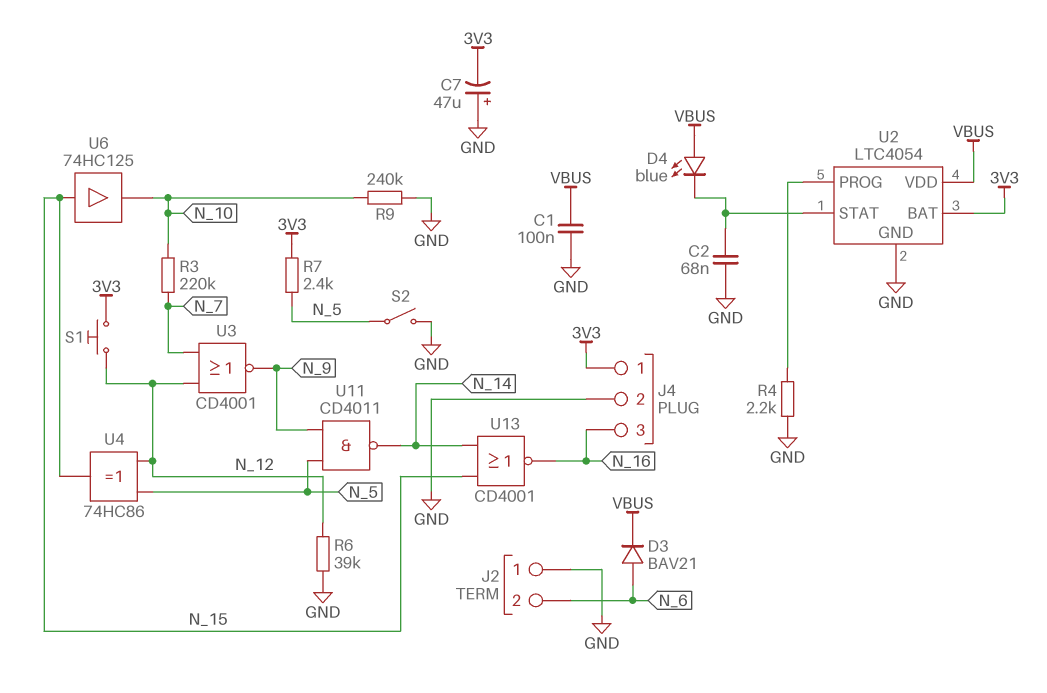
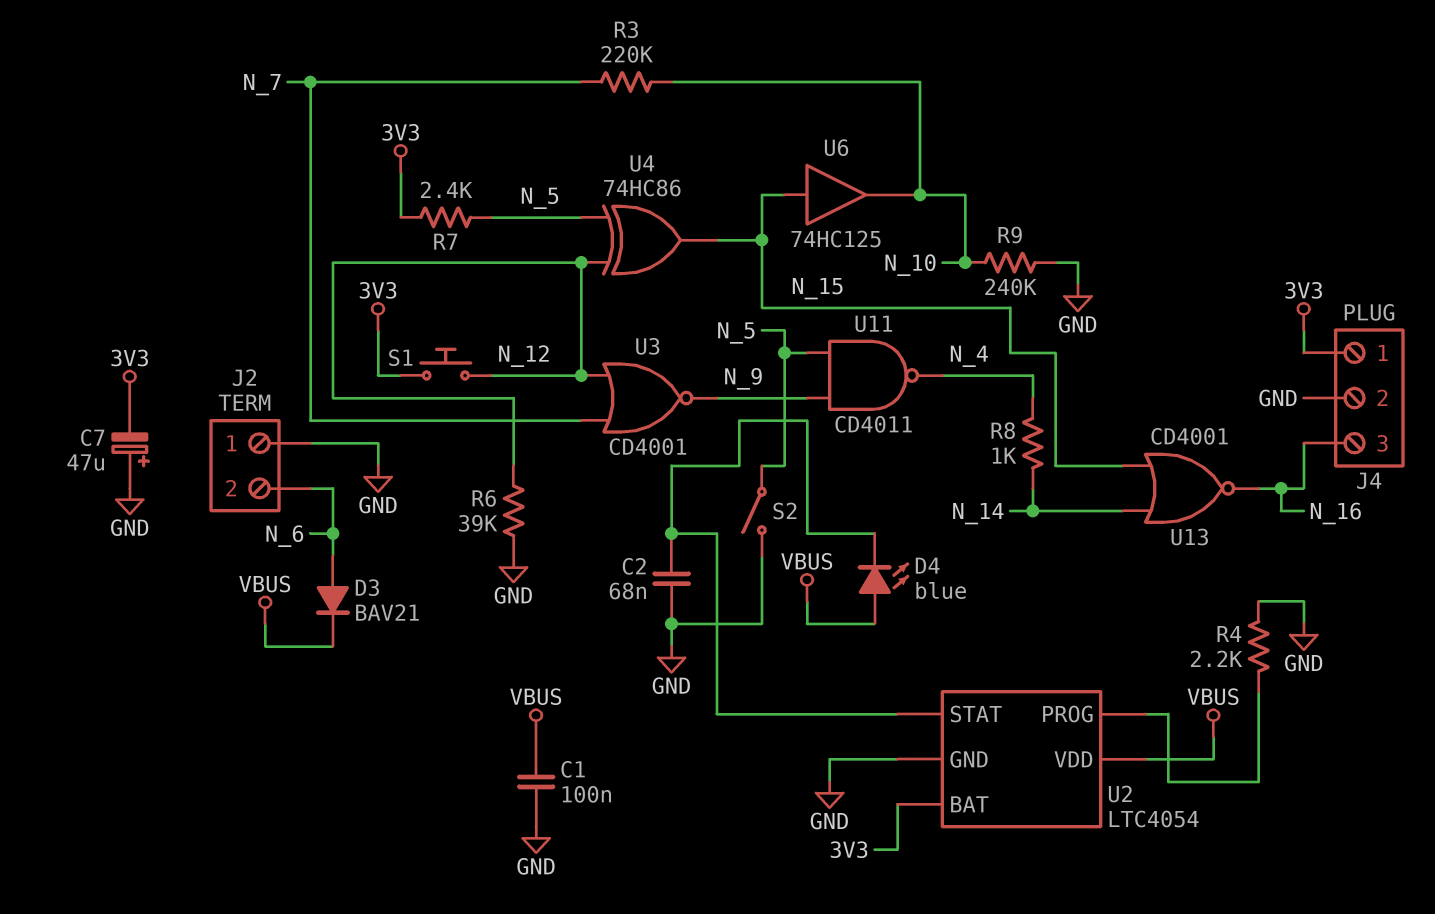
R8: none -> 1k (N_4, N_14)
U11: NAND CD4011 (in N_5, in N_9, out N_14) -> NAND CD4011 (in N_5, in N_9, out N_4)

